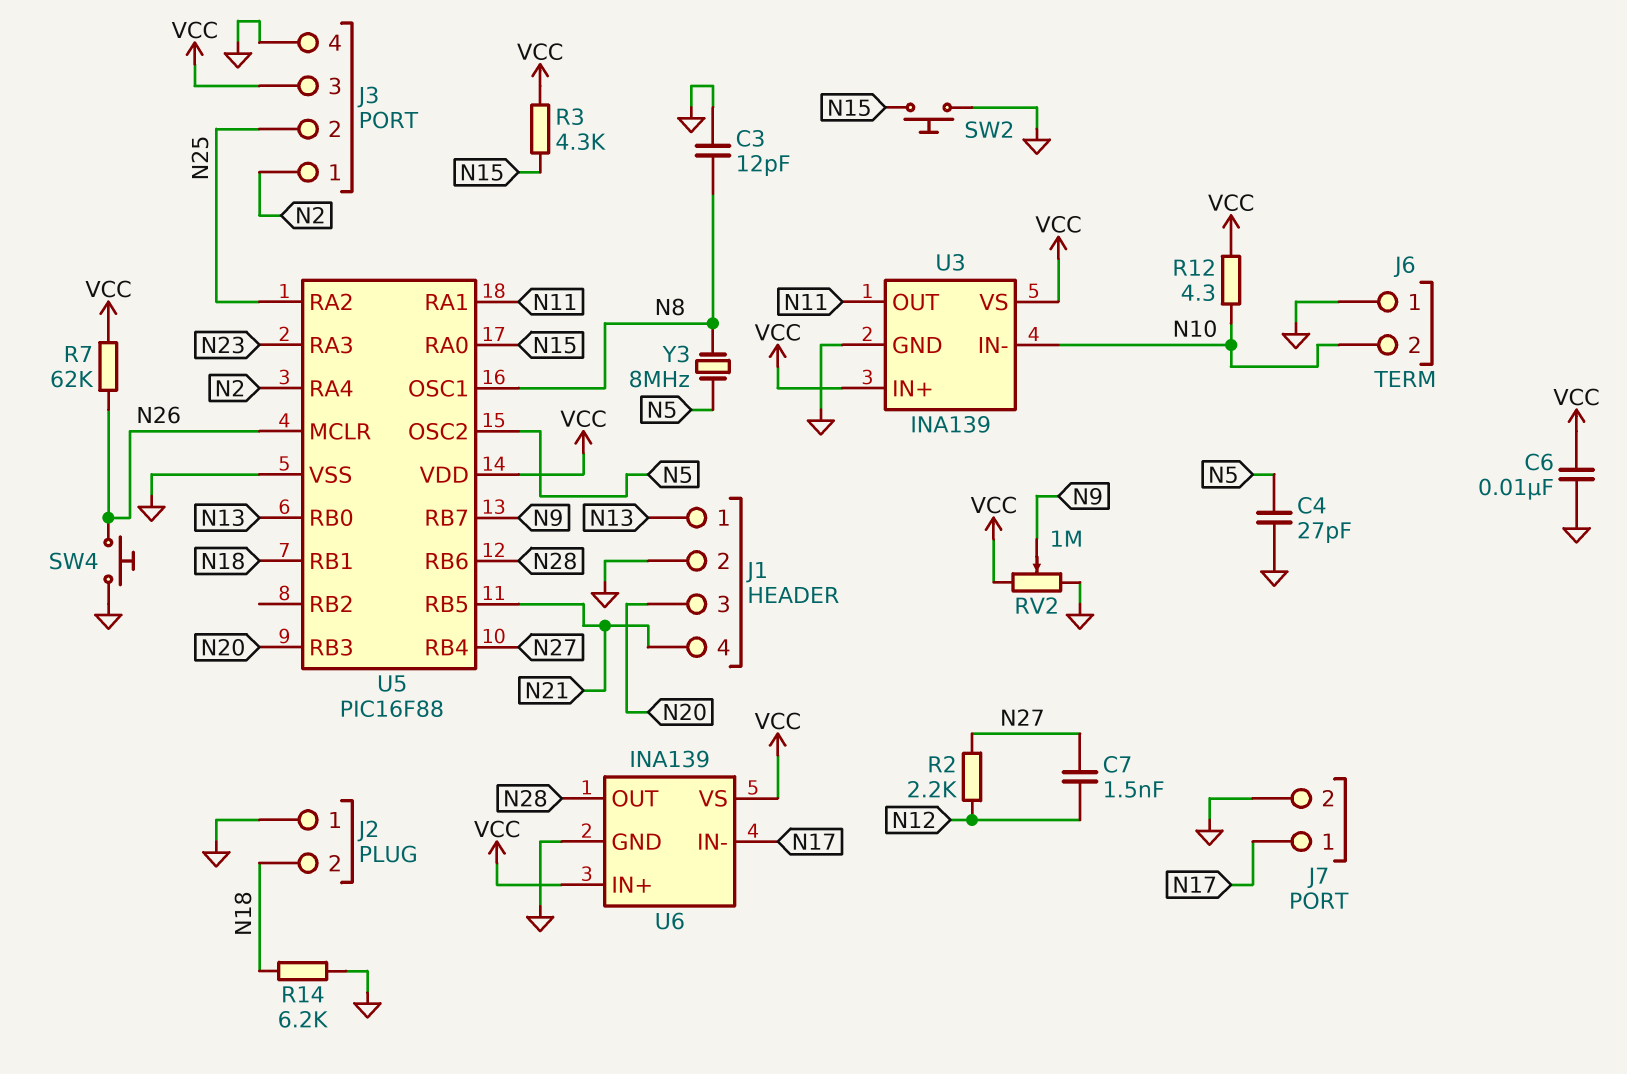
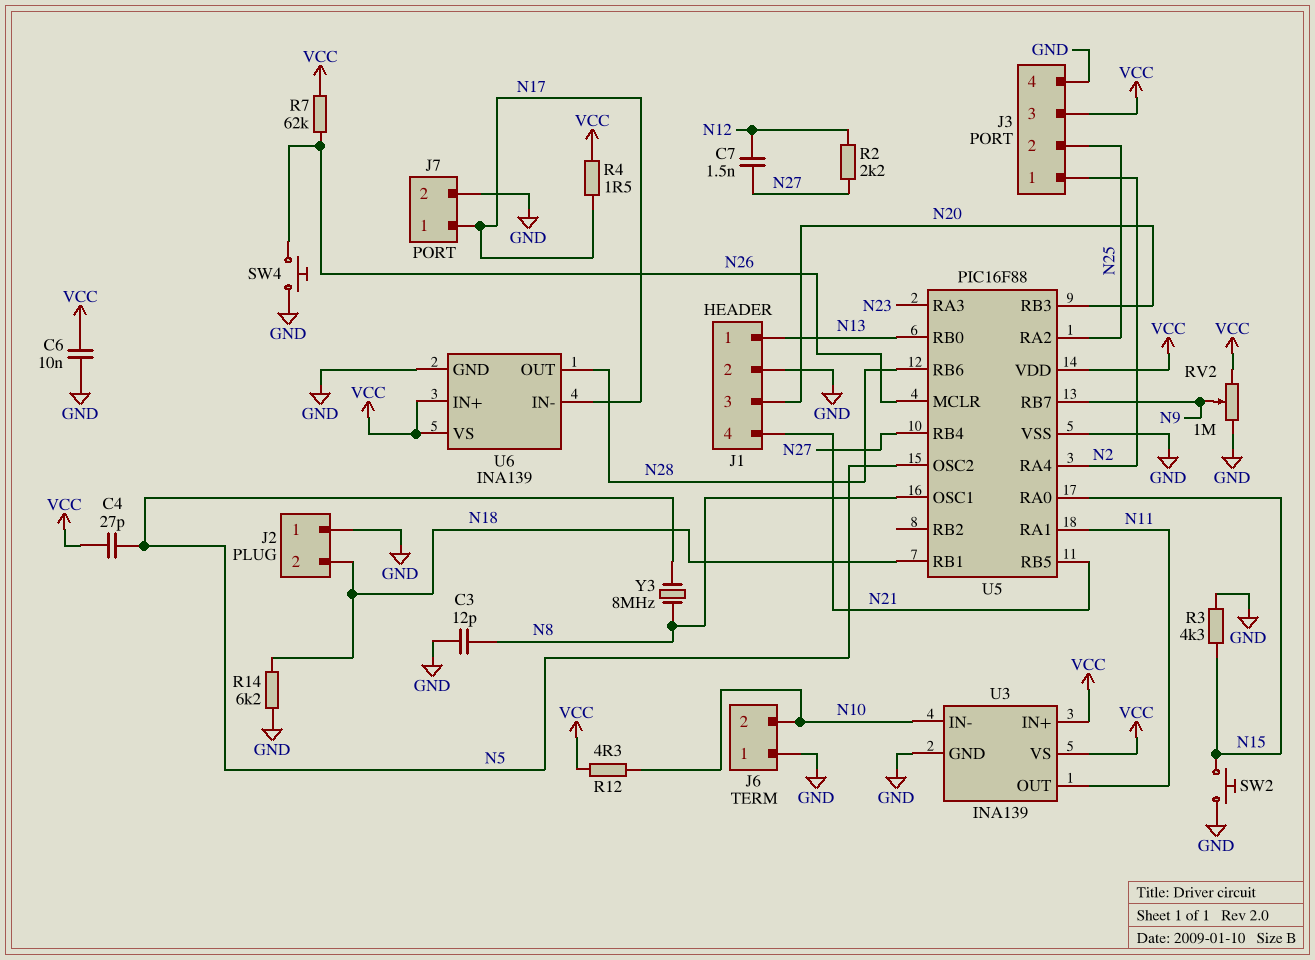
C4: 27pF (GND, N5) -> 27pF (N5, VCC)
R3: 4.3k (N15, VCC) -> 4.3k (GND, N15)
R4: none -> 1.5 (N17, VCC)

